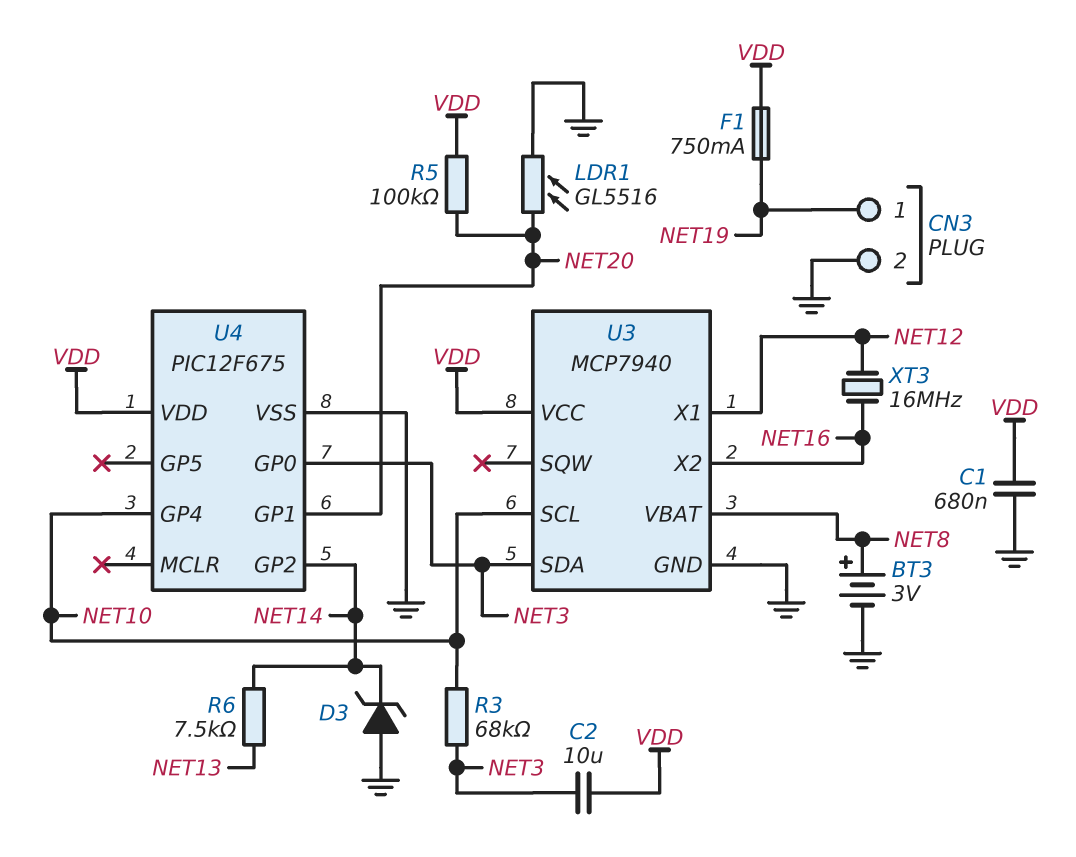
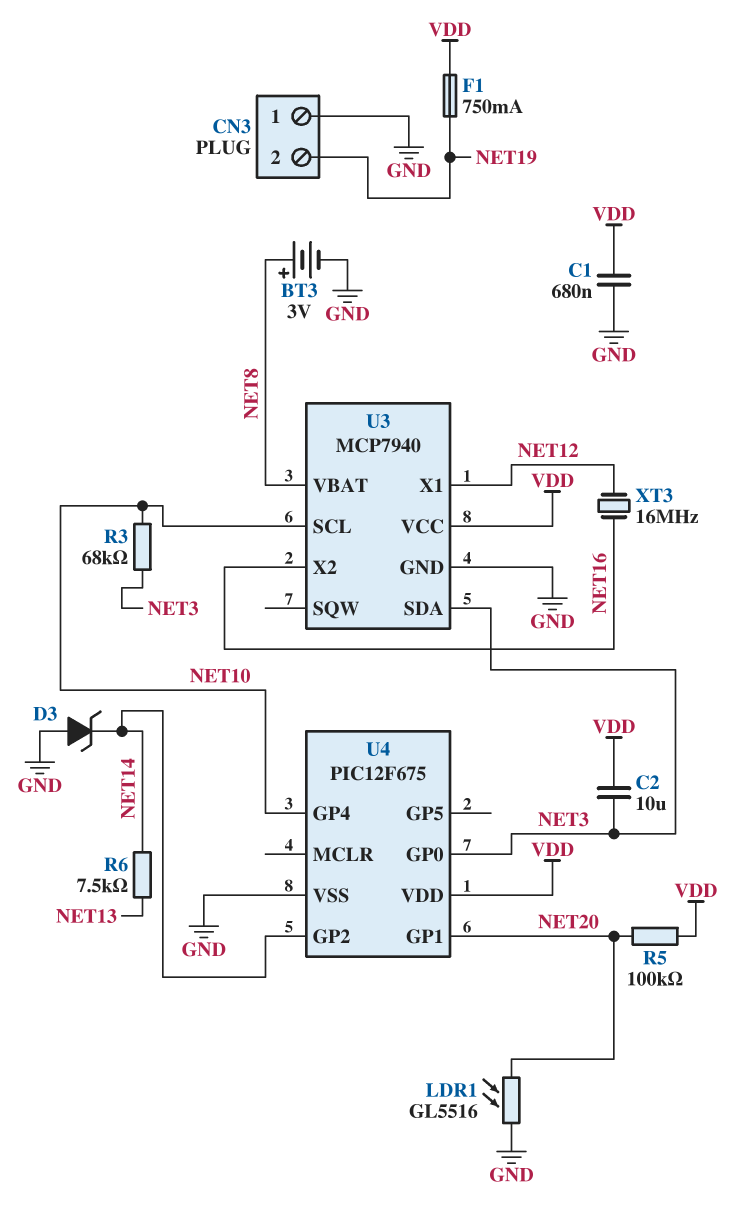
CN3 pin 1: NET19 -> GND
CN3 pin 2: GND -> NET19

